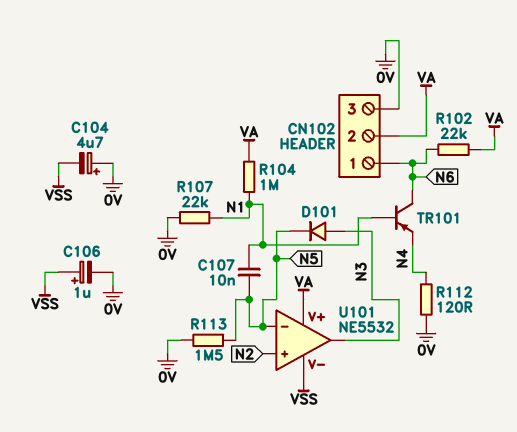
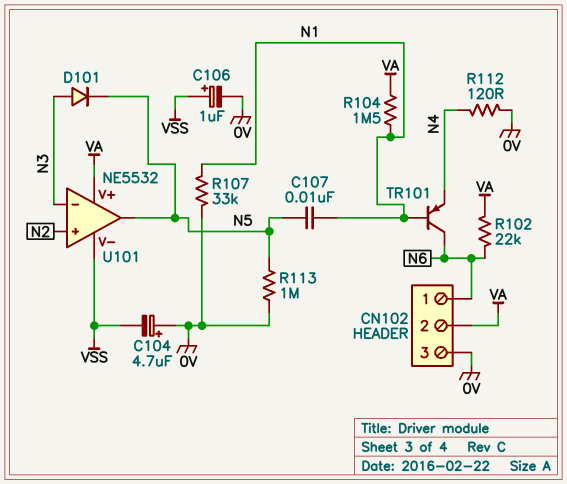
R104: 1M (N1, VA) -> 1.5M (N1, VA)
R107: 22k (0V, N1) -> 33k (0V, N1)
R113: 1.5M (0V, N5) -> 1M (0V, N5)
U101 pin in-: N5 -> N3
U101 pin out: N3 -> N5

